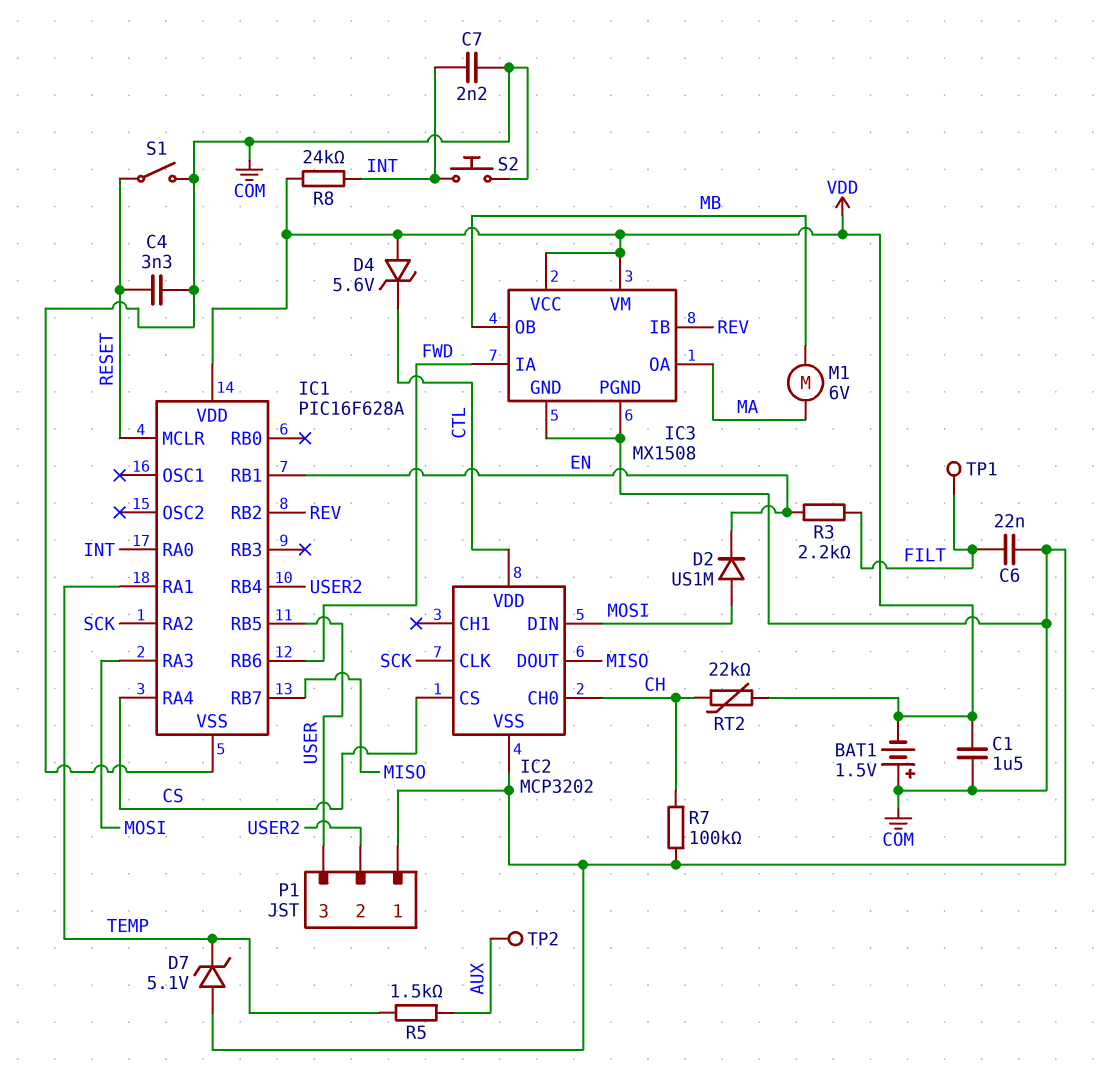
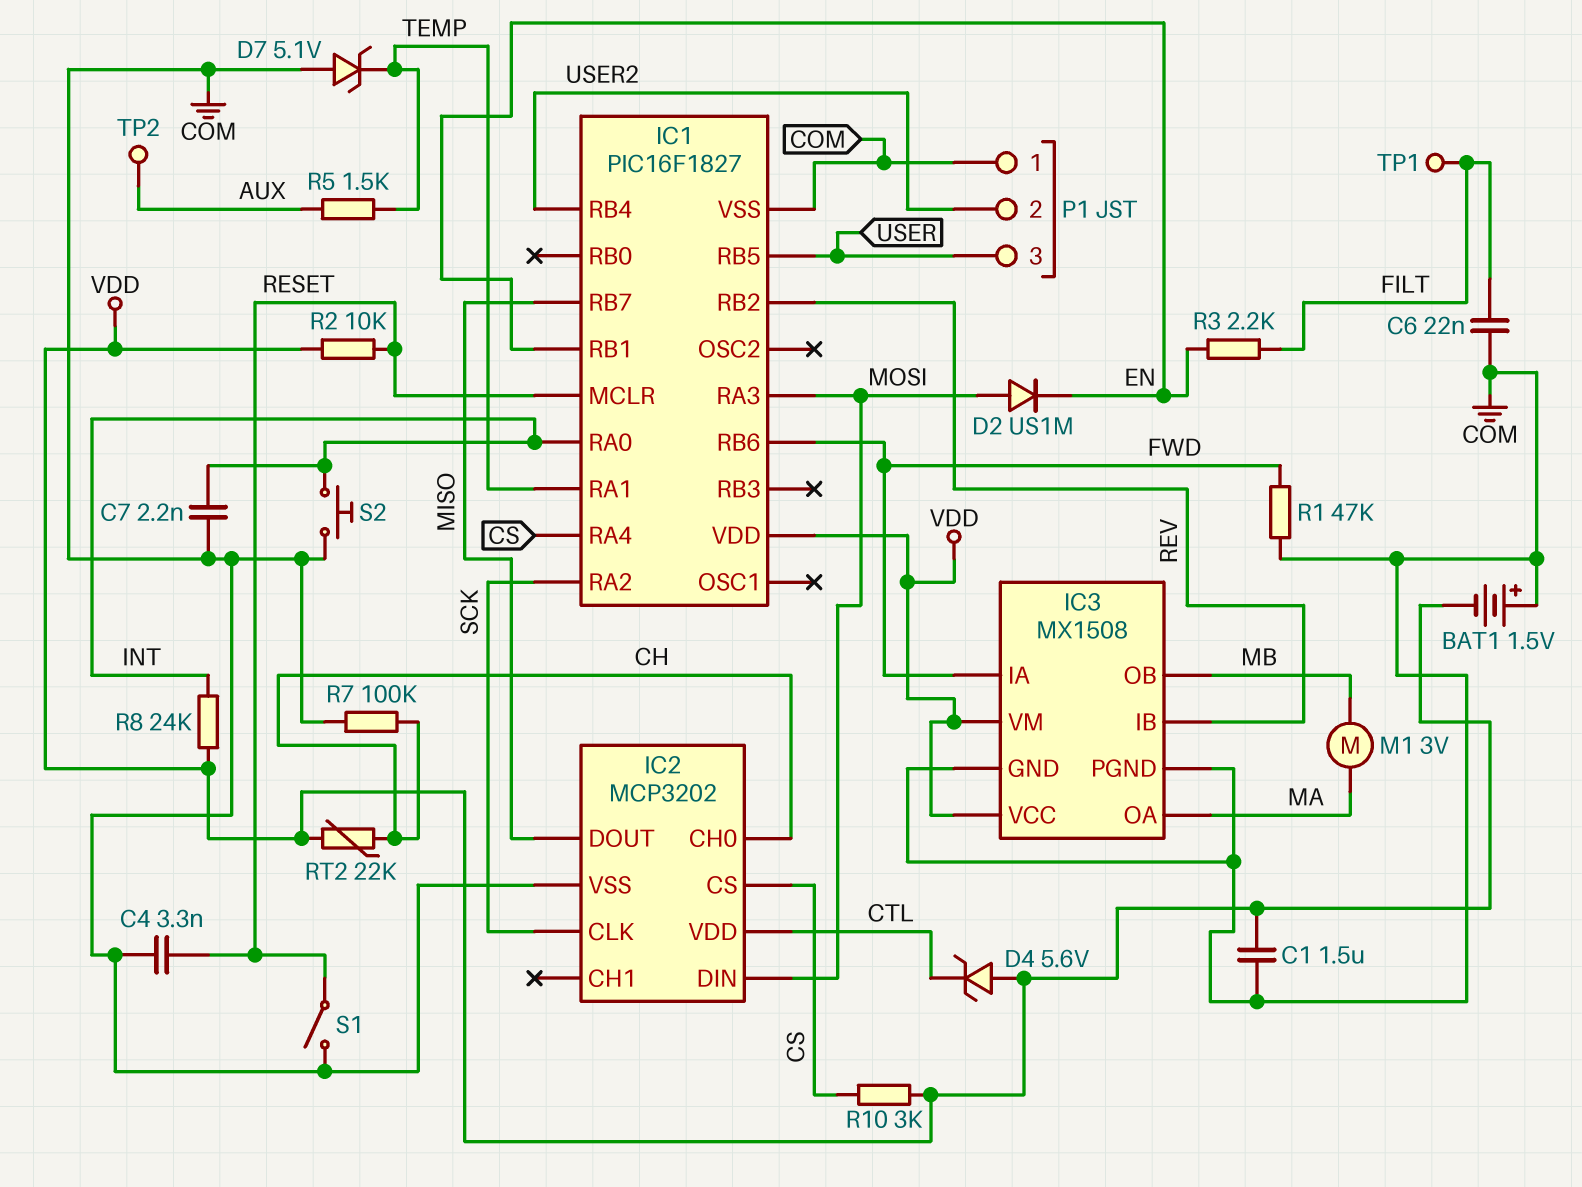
IC1: PIC16F628A -> PIC16F1827
M1: motor 6V (MA, MB) -> motor 3V (MA, MB)
R1: none -> 47k (COM, FWD)
R2: none -> 10k (RESET, VDD)
R10: none -> 3k (CS, VDD)

